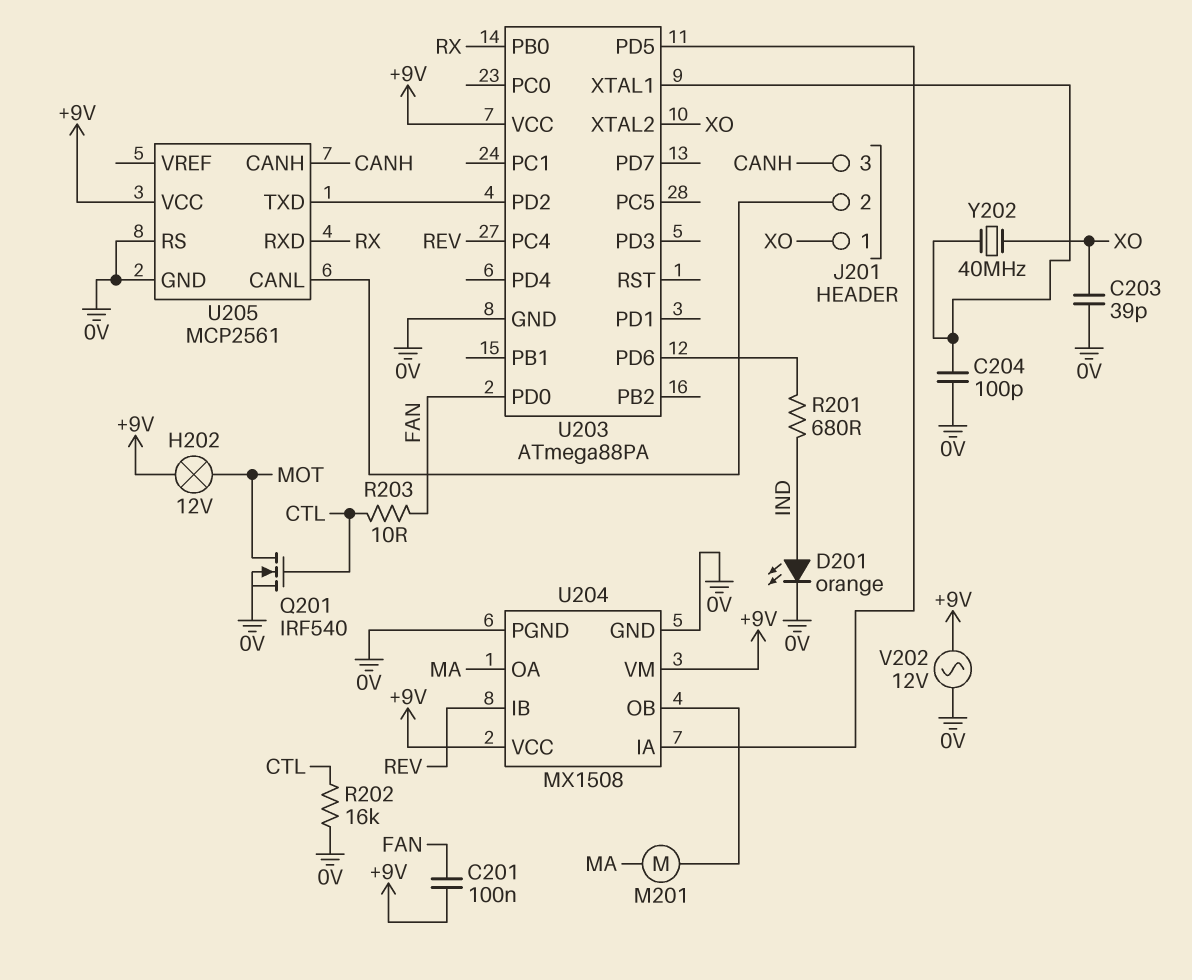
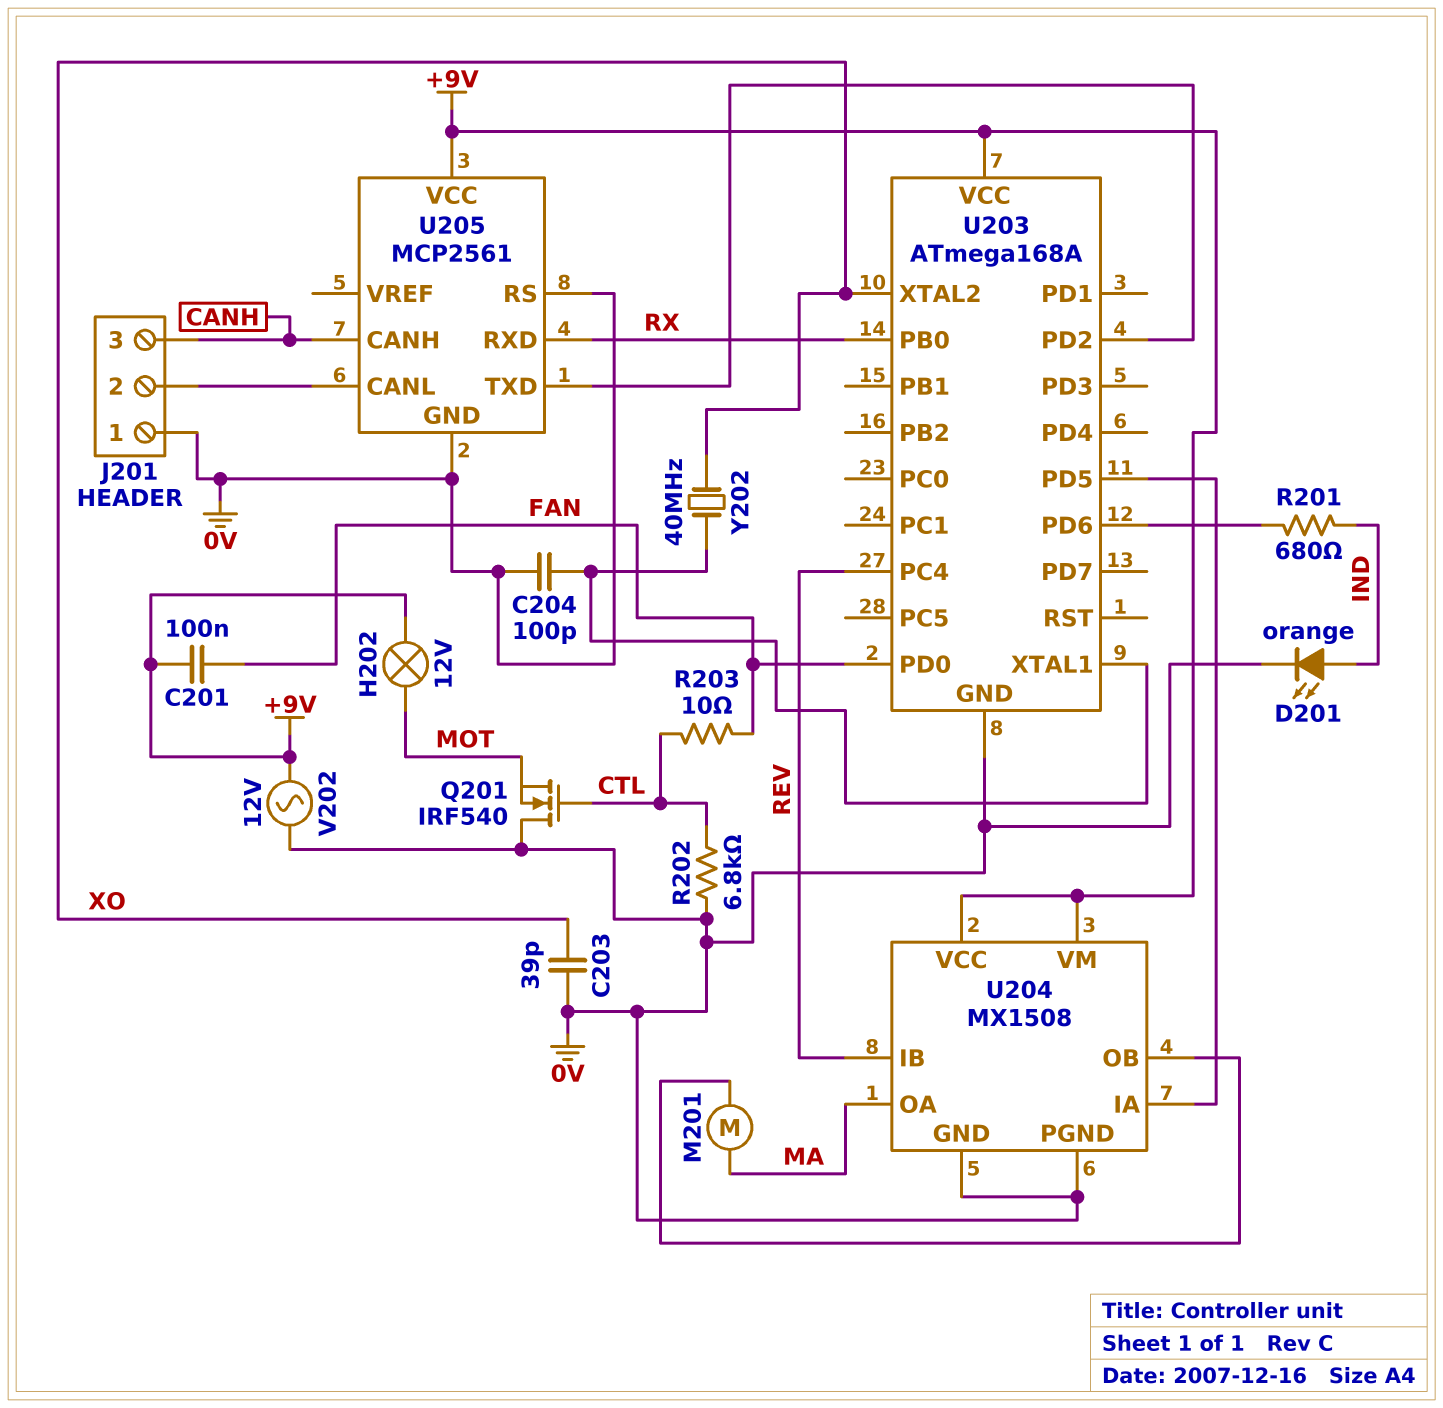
J201 pin 1: XO -> 0V
Q201: NMOS IRF540 (G CTL, D MOT, S 0V) -> NMOS IRF540 (G CTL, D 0V, S MOT)
R202: 16k (0V, CTL) -> 6.8k (0V, CTL)
U203: ATmega88PA -> ATmega168A

